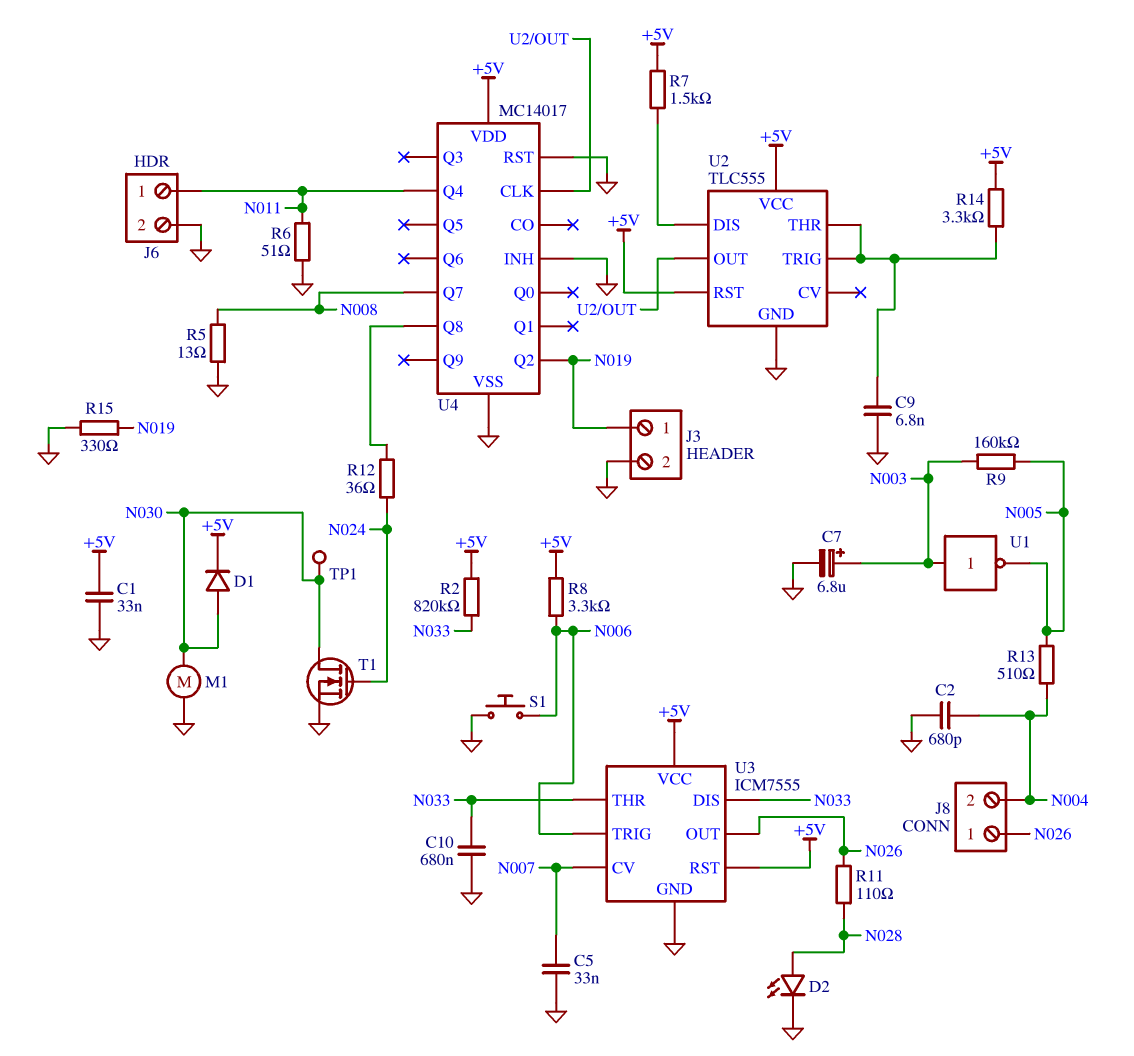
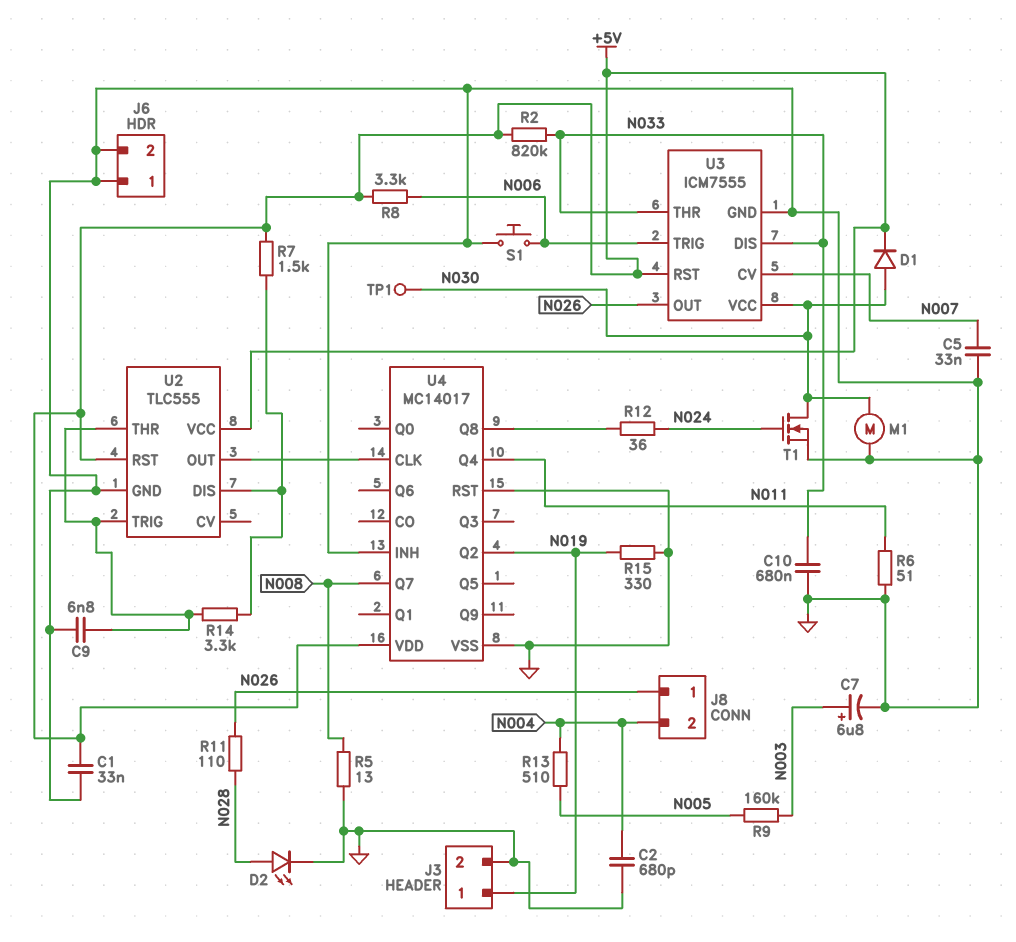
J6 pin 1: N011 -> GND
R14: 3.3k (+5V, U2/THR) -> 3.3k (U2/DIS, U2/THR)
U1: NOT (in N003, out N005) -> none
U3 pin VCC: +5V -> N030

